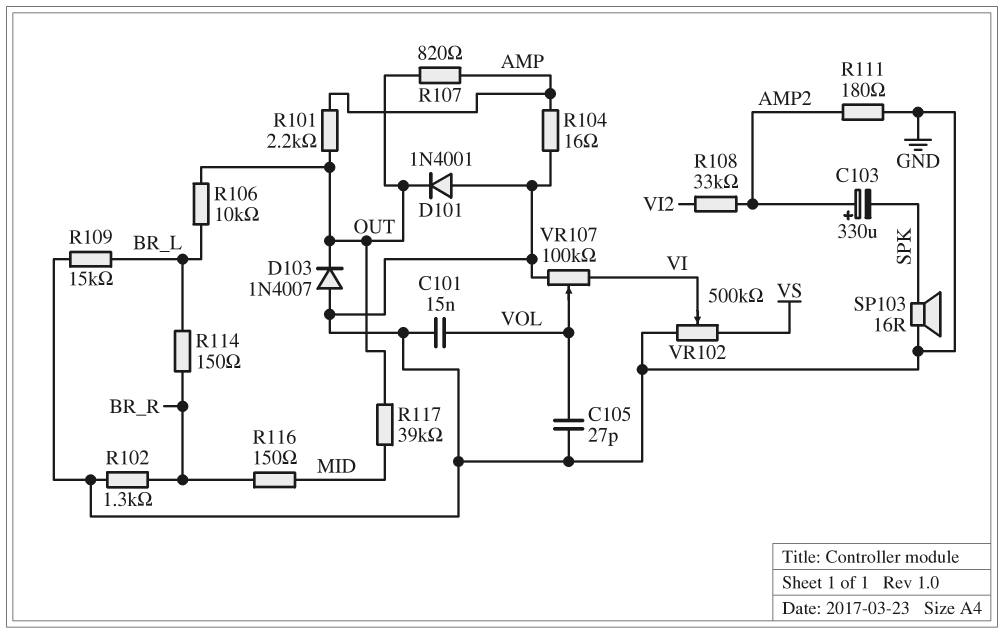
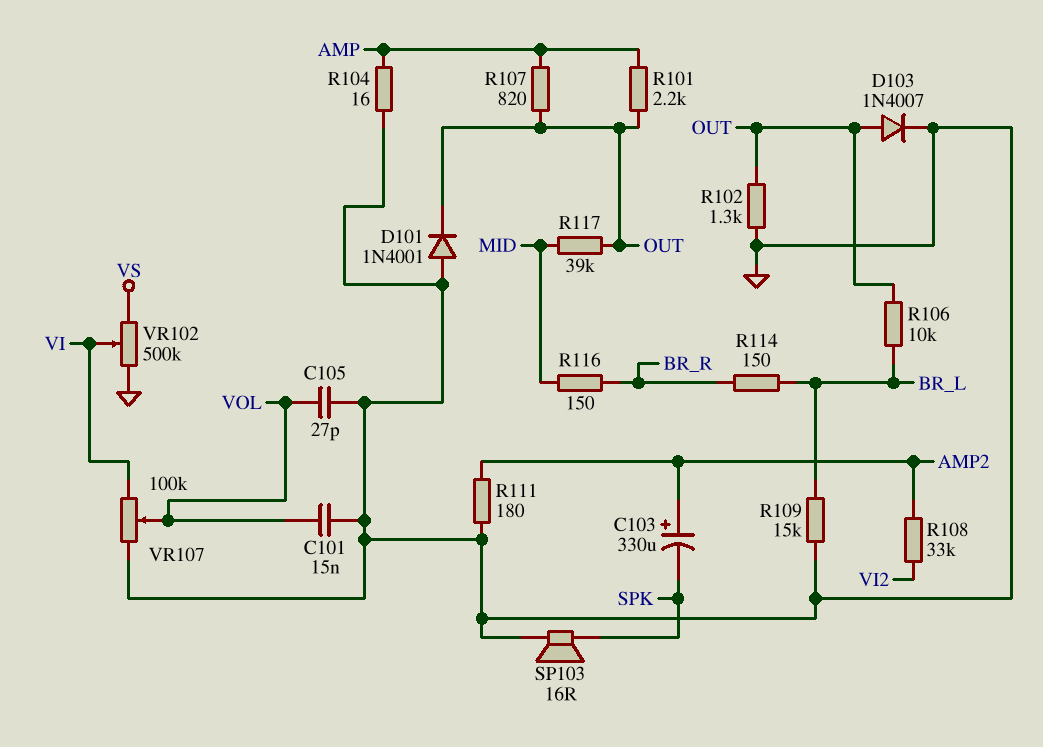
D103: diode 1N4007 (A GND, K OUT) -> diode 1N4007 (A OUT, K GND)
R102: 1.3k (BR_R, GND) -> 1.3k (GND, OUT)

